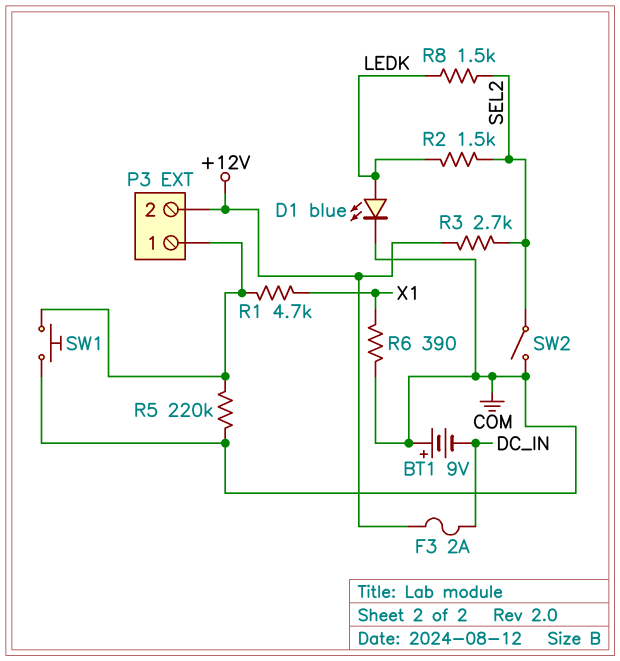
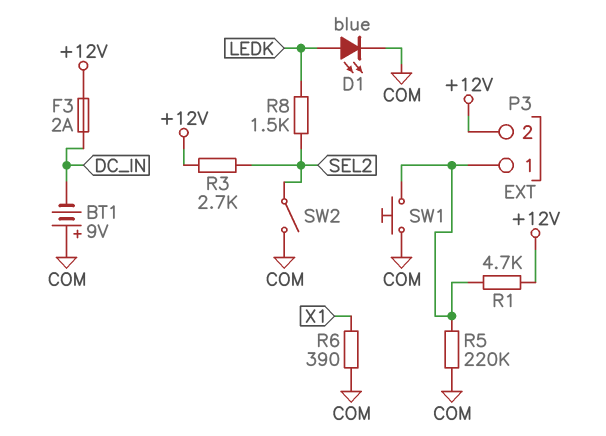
R1: 4.7k (P3/1, X1) -> 4.7k (+12V, P3/1)
R2: 1.5k (LEDK, SEL2) -> none

